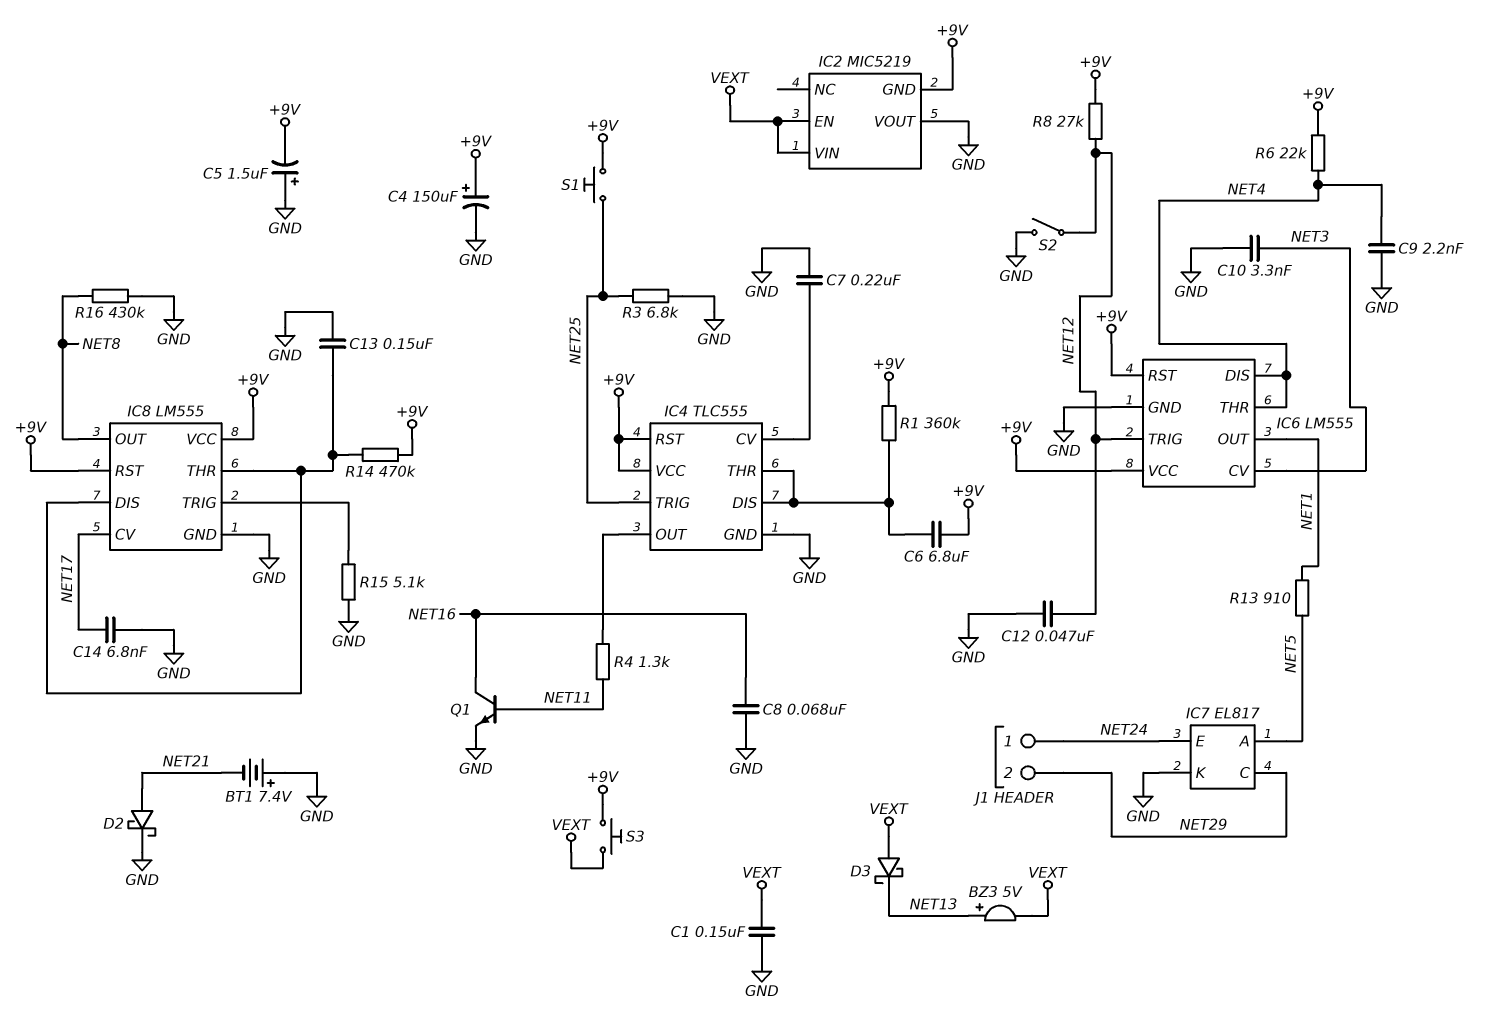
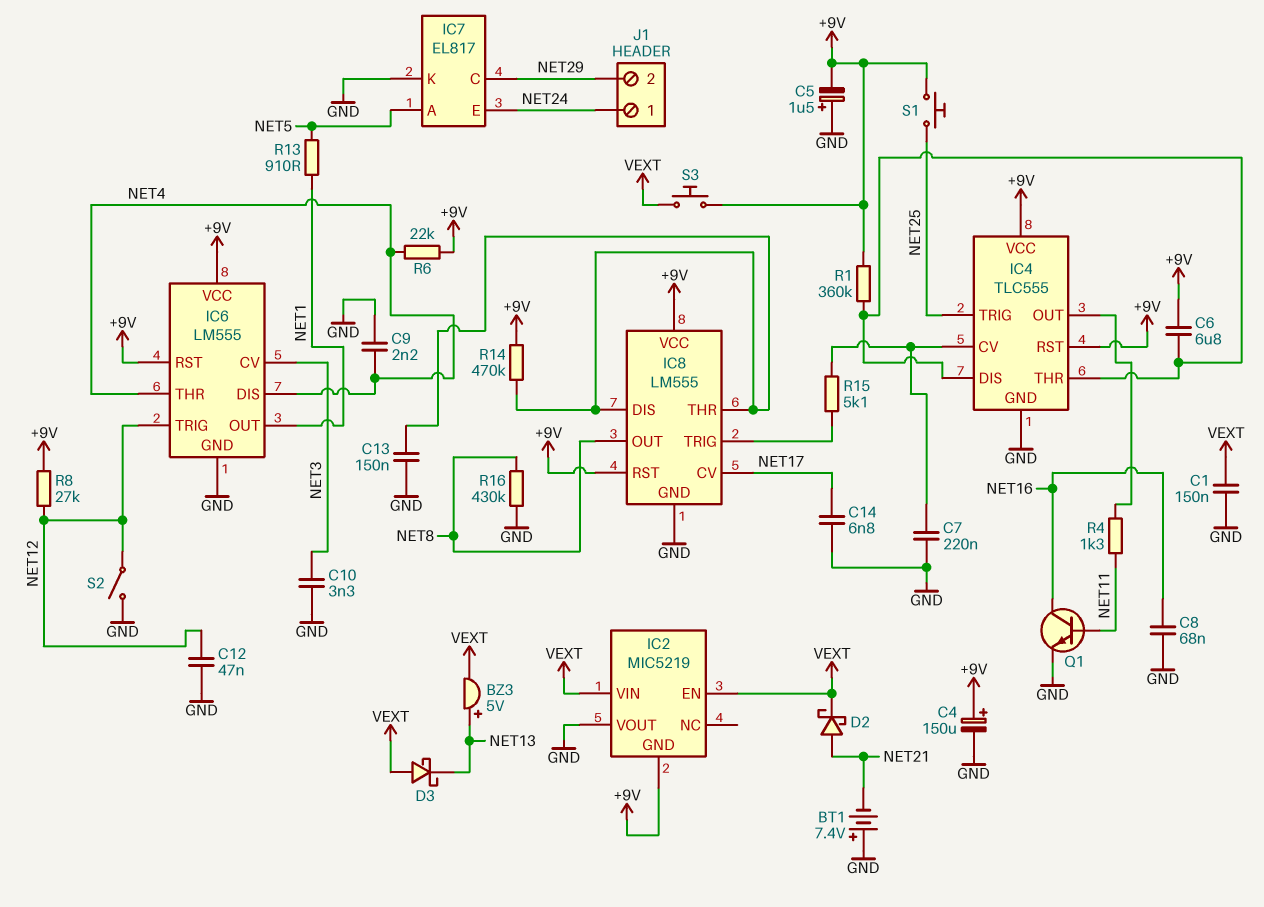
D2: schottky (A NET21, K GND) -> schottky (A NET21, K VEXT)
R3: 6.8k (GND, NET25) -> none
R15: 5.1k (GND, IC8/TRIG) -> 5.1k (IC4/CV, IC8/TRIG)

